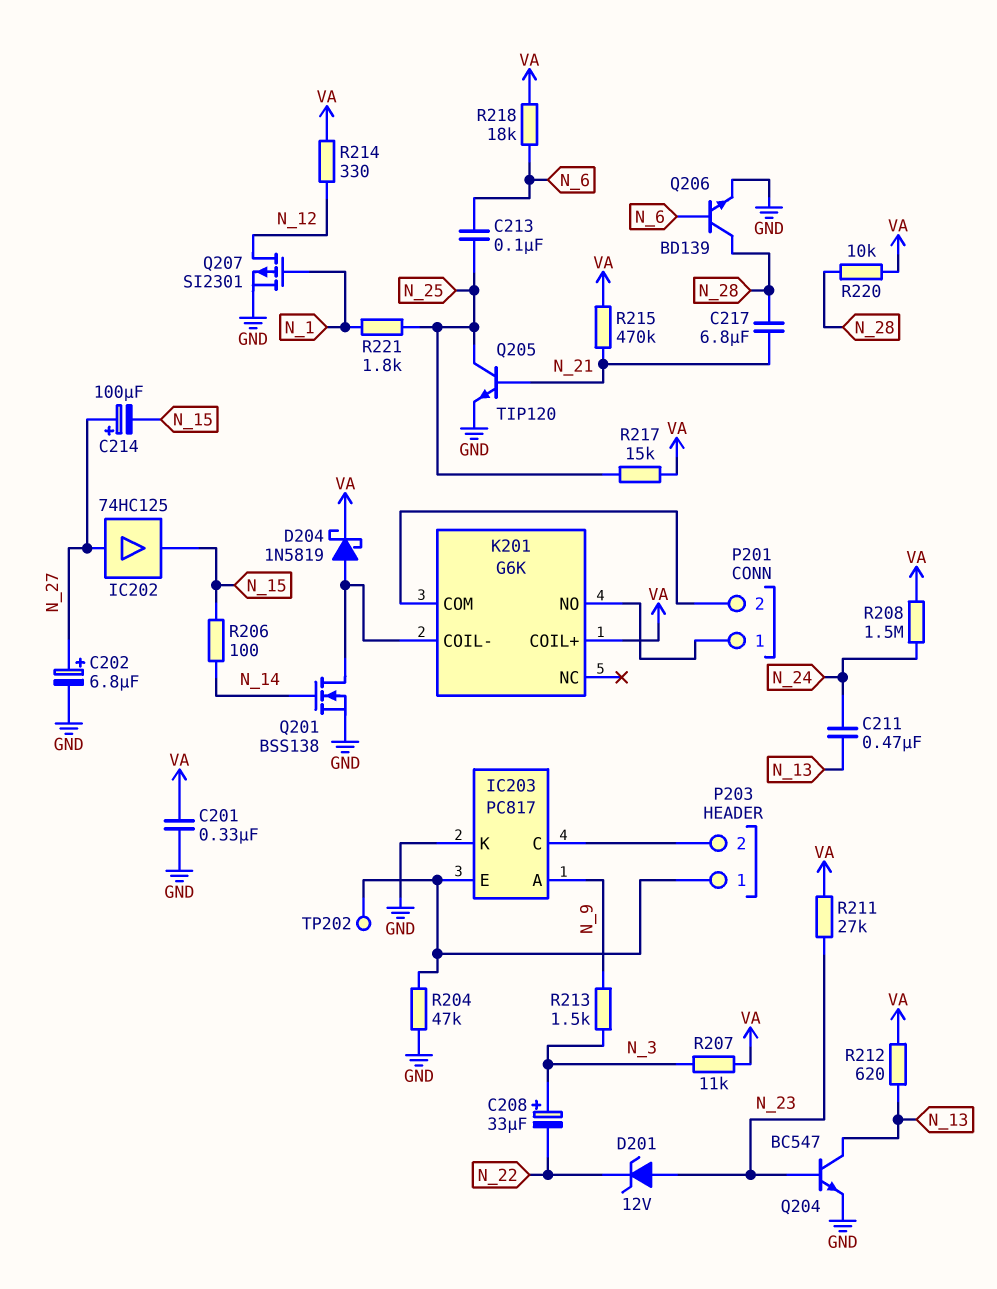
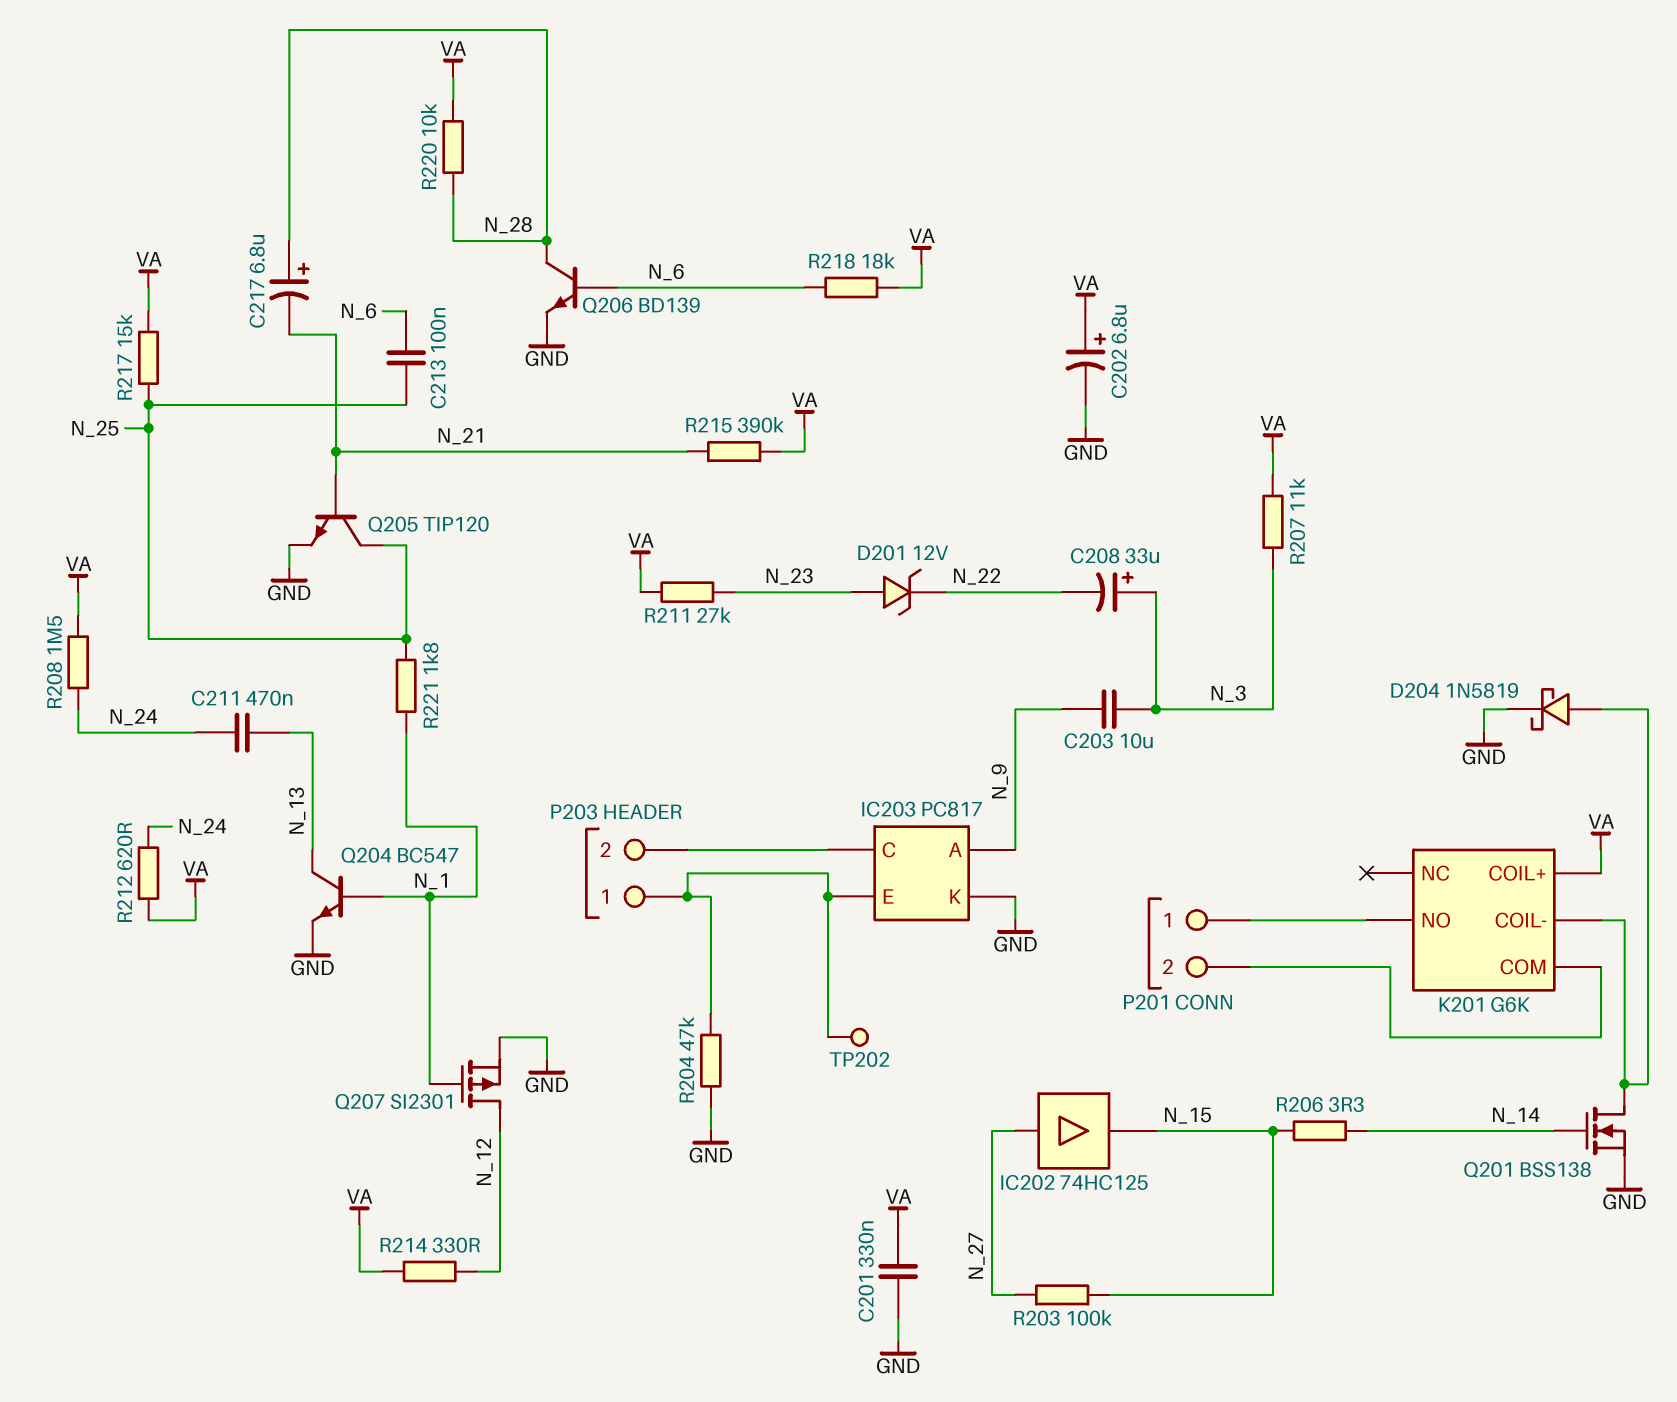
C202: 6.8uF (plus N_27, minus GND) -> 6.8uF (plus VA, minus GND)
C203: none -> 10uF (N_3, N_9)
C214: 100uF (plus N_27, minus N_15) -> none
C217: 6.8uF (N_21, N_28) -> 6.8uF (plus N_28, minus N_21)
D204: schottky 1N5819 (A K201/COIL-, K VA) -> schottky 1N5819 (A K201/COIL-, K GND)
Q204: NPN BC547 (B N_23, C N_13, E GND) -> NPN BC547 (B N_1, C N_13, E GND)
R203: none -> 100k (N_15, N_27)
R206: 100 (N_14, N_15) -> 3.3 (N_14, N_15)
R212: 620 (N_13, VA) -> 620 (N_24, VA)
R213: 1.5k (N_3, N_9) -> none
R215: 470k (N_21, VA) -> 390k (N_21, VA)

